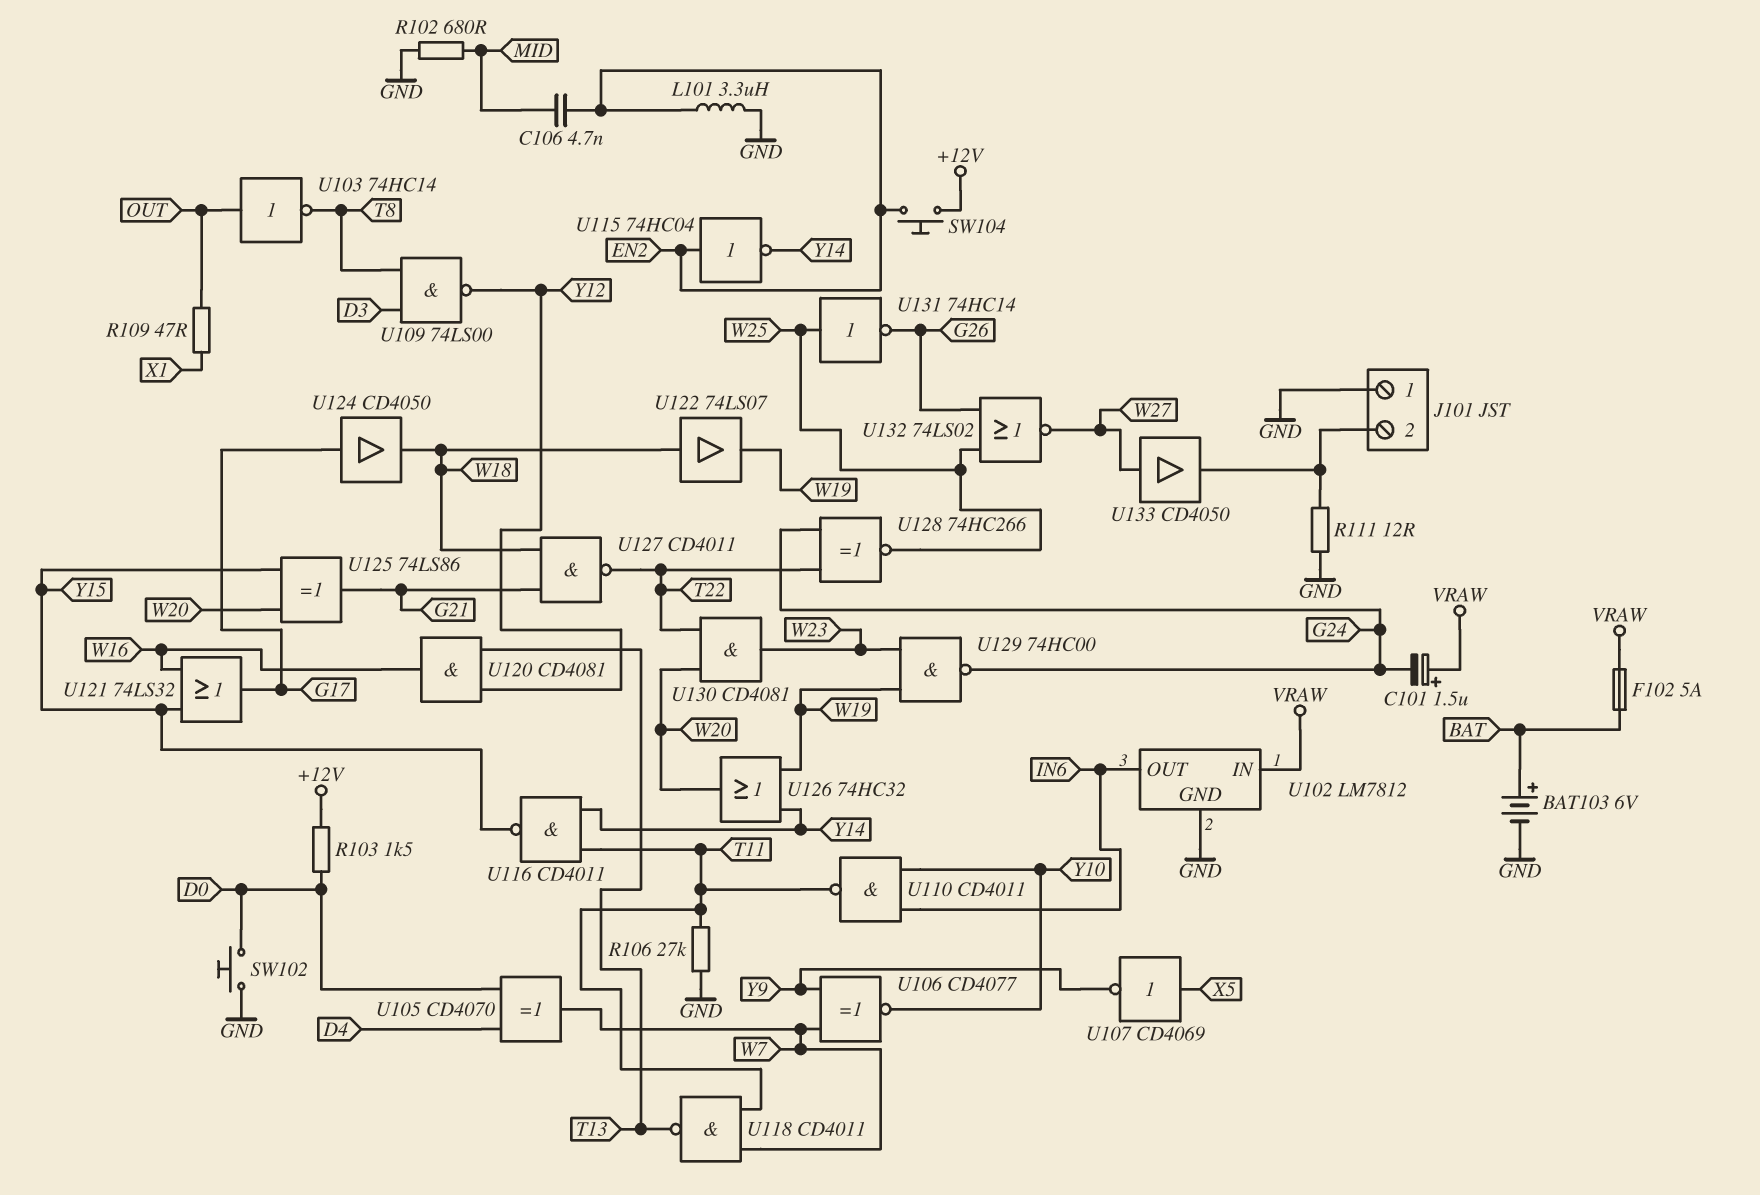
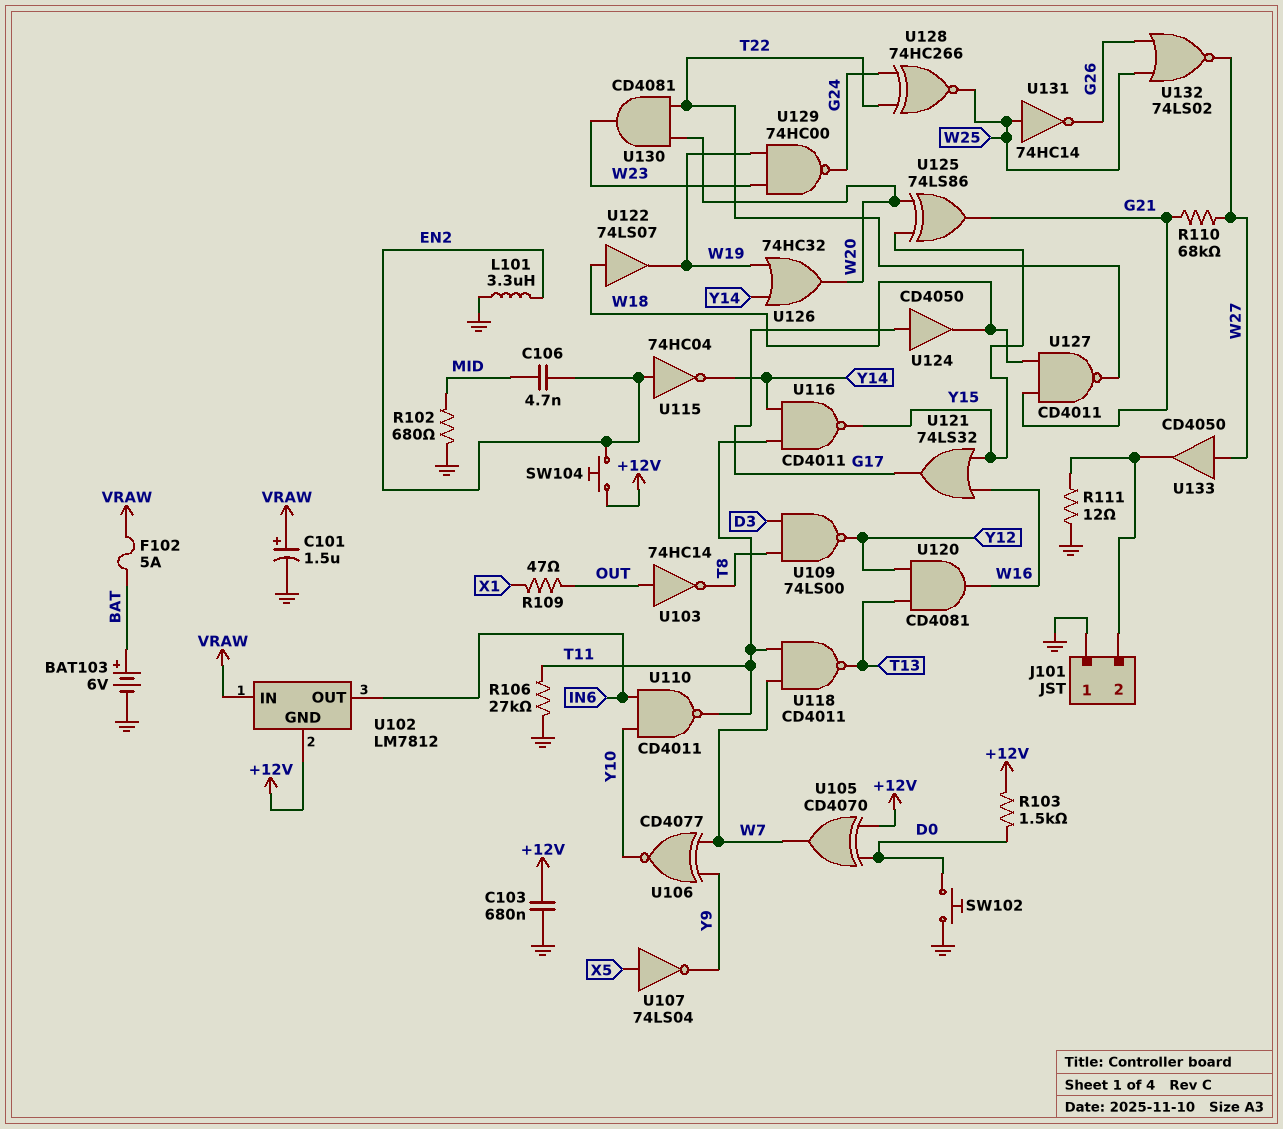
C101: 1.5uF (plus VRAW, minus G24) -> 1.5uF (plus VRAW, minus GND)
C103: none -> 680nF (+12V, GND)
R110: none -> 68k (G21, W27)
U102 pin GND: GND -> +12V
U105: XOR CD4070 (in D0, in D4, out W7) -> XOR CD4070 (in +12V, in D0, out W7)
U107: NOT CD4069 (in X5, out Y9) -> NOT 74LS04 (in X5, out Y9)

